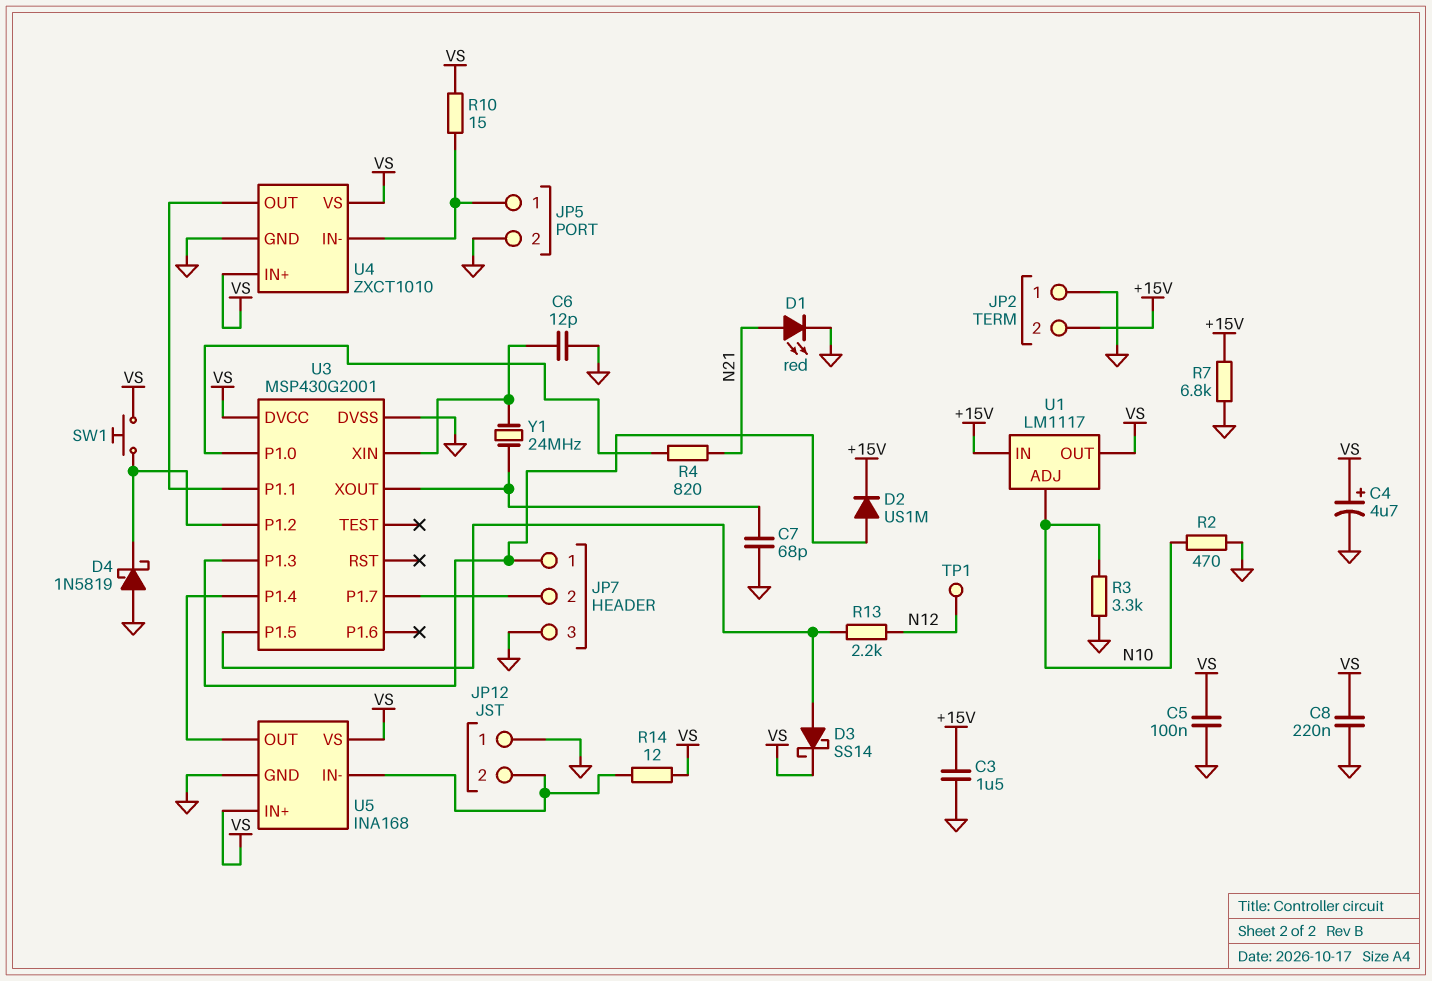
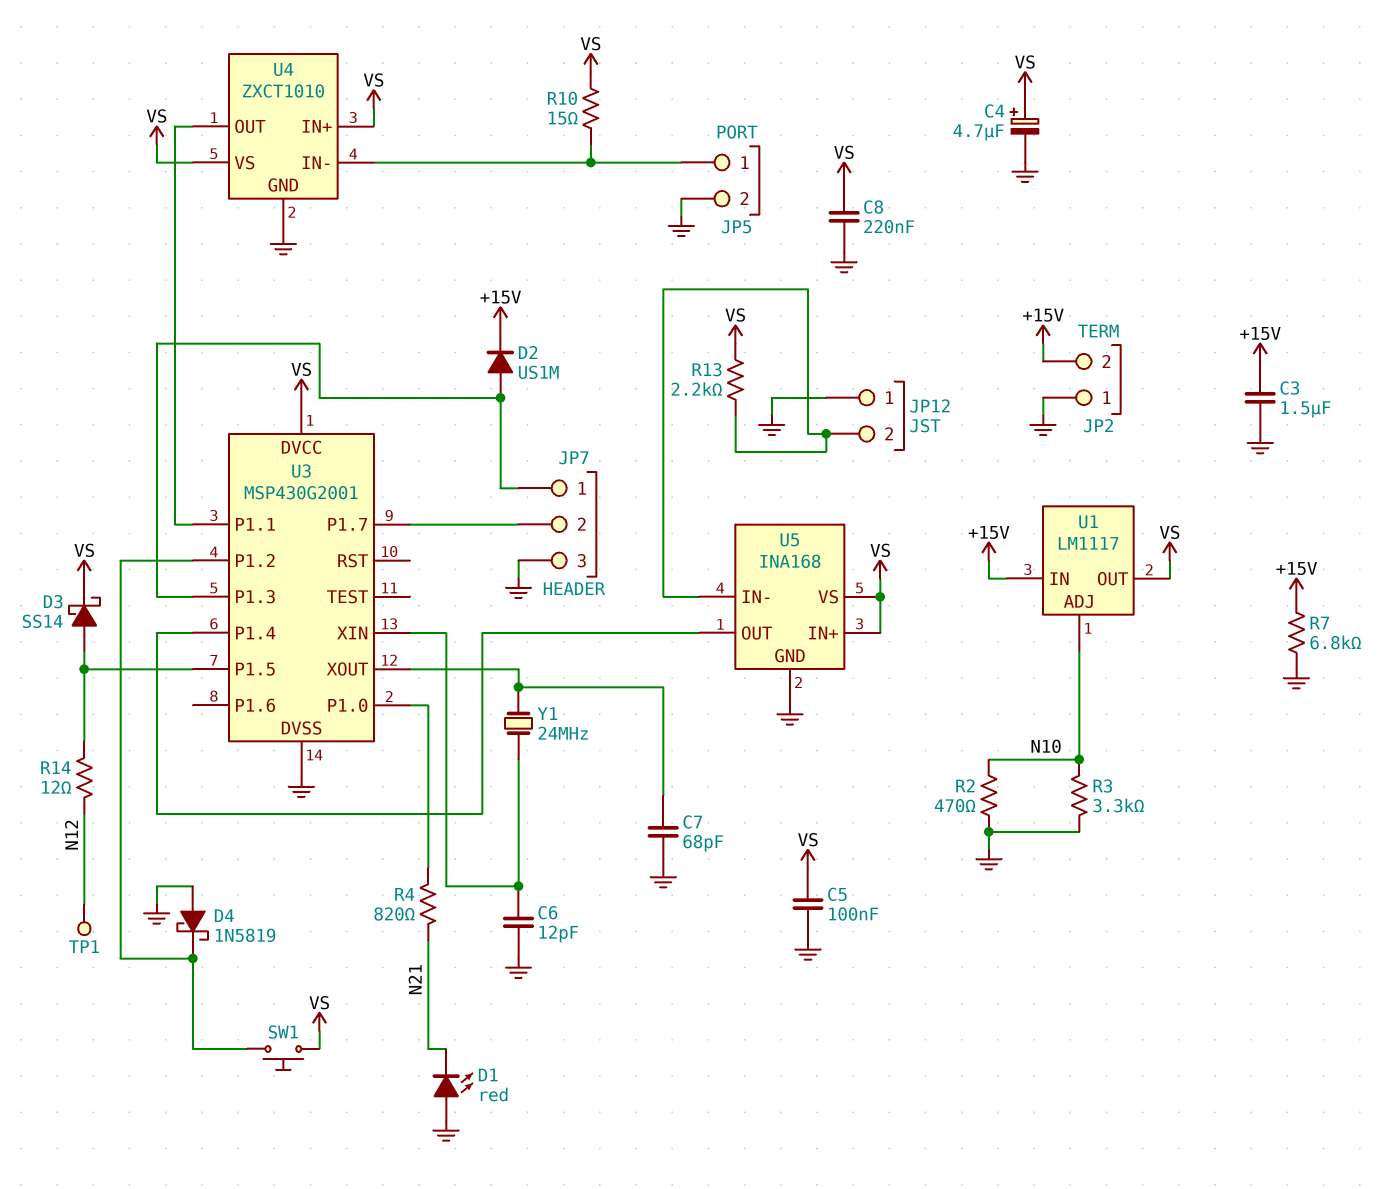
D1: LED red (A N21, K GND) -> LED red (A GND, K N21)
R13: 2.2k (N12, U3/P1.5) -> 2.2k (JP12/2, VS)
R14: 12 (JP12/2, VS) -> 12 (N12, U3/P1.5)

